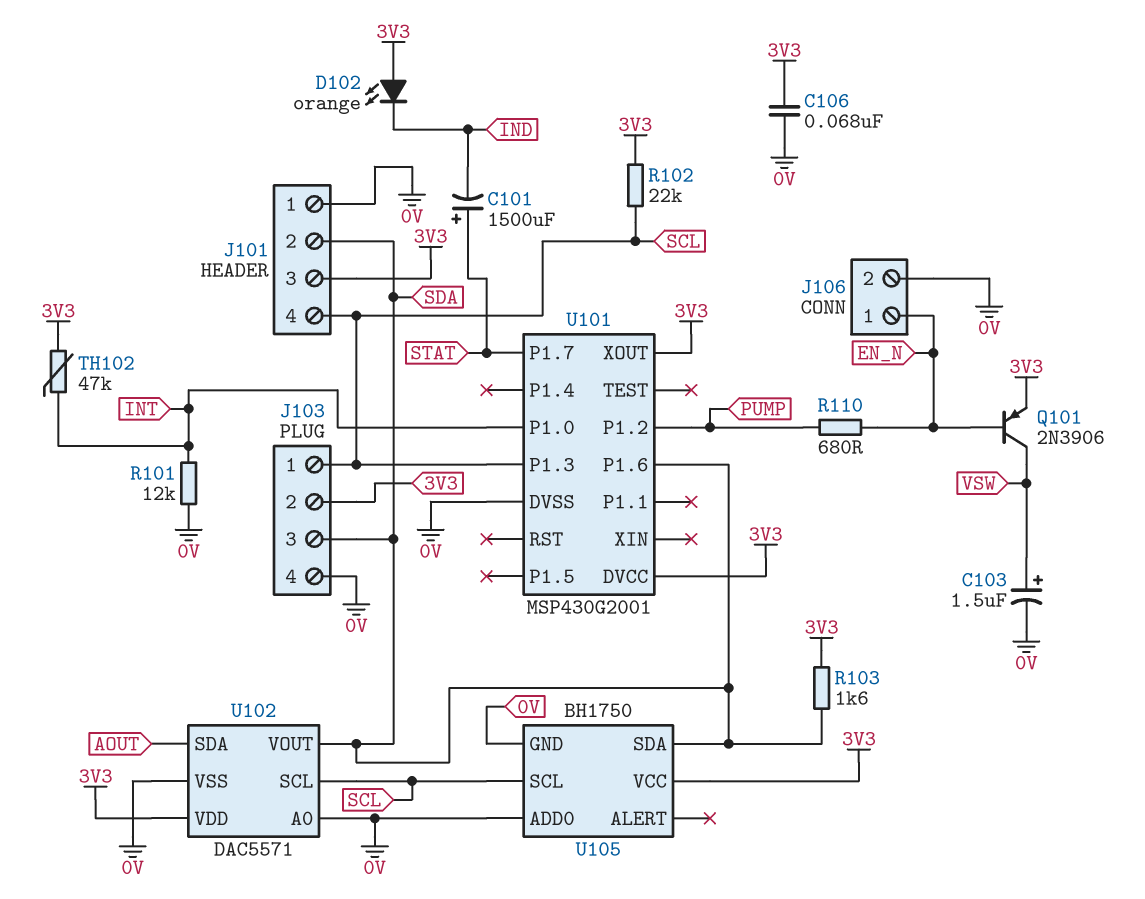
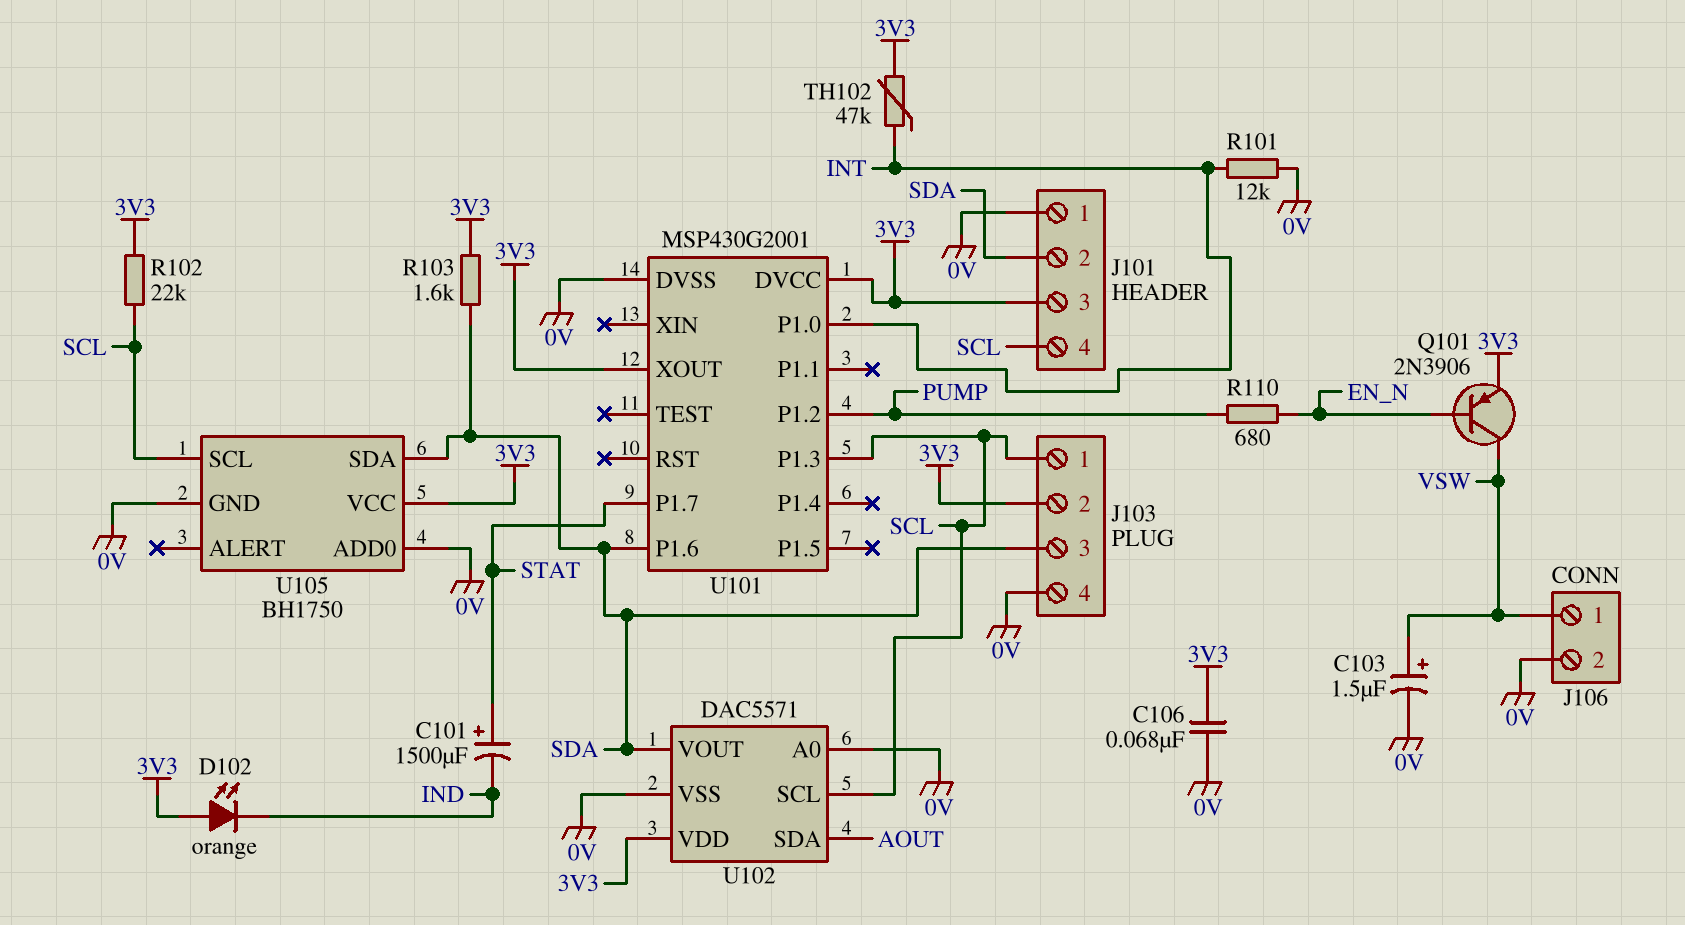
J106 pin 1: EN_N -> VSW

